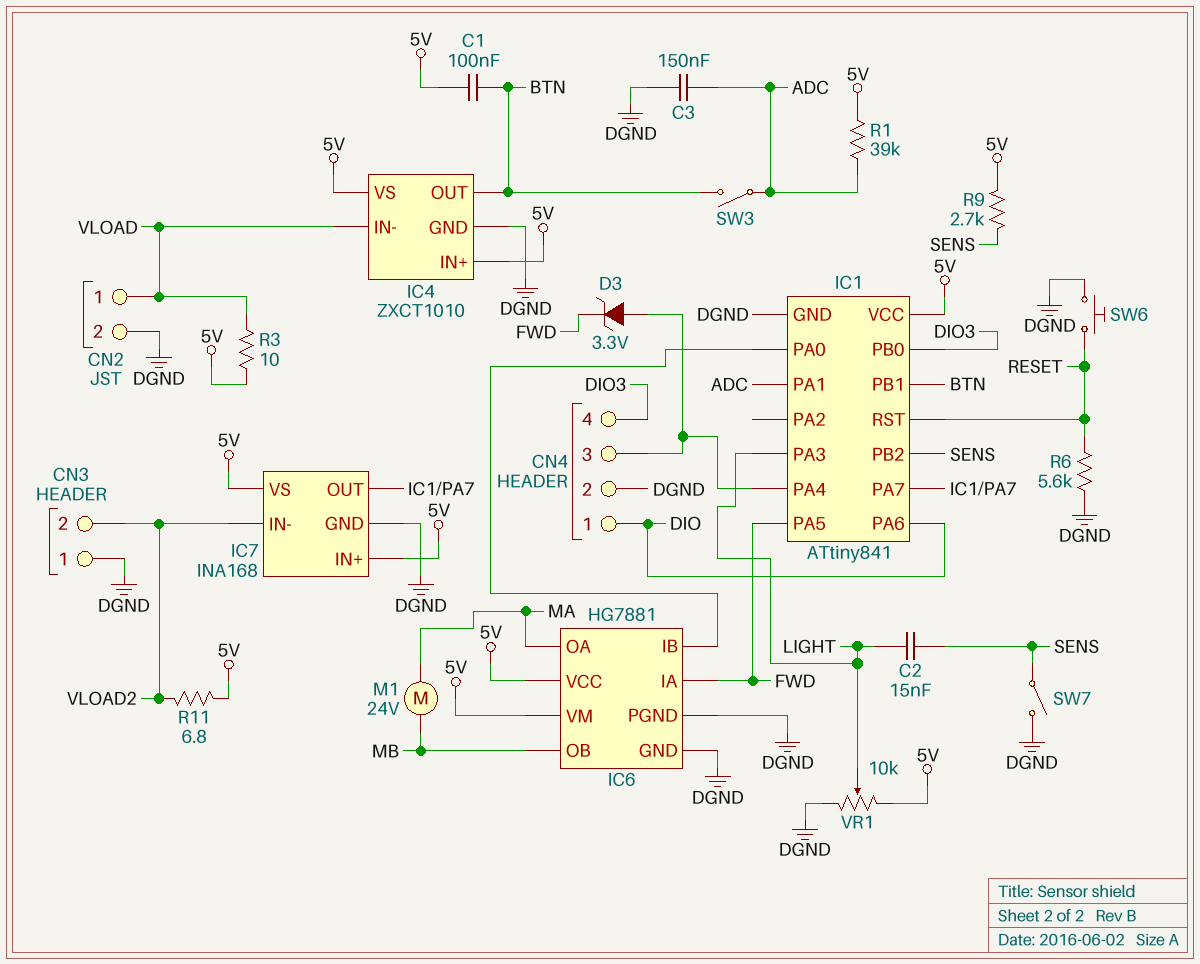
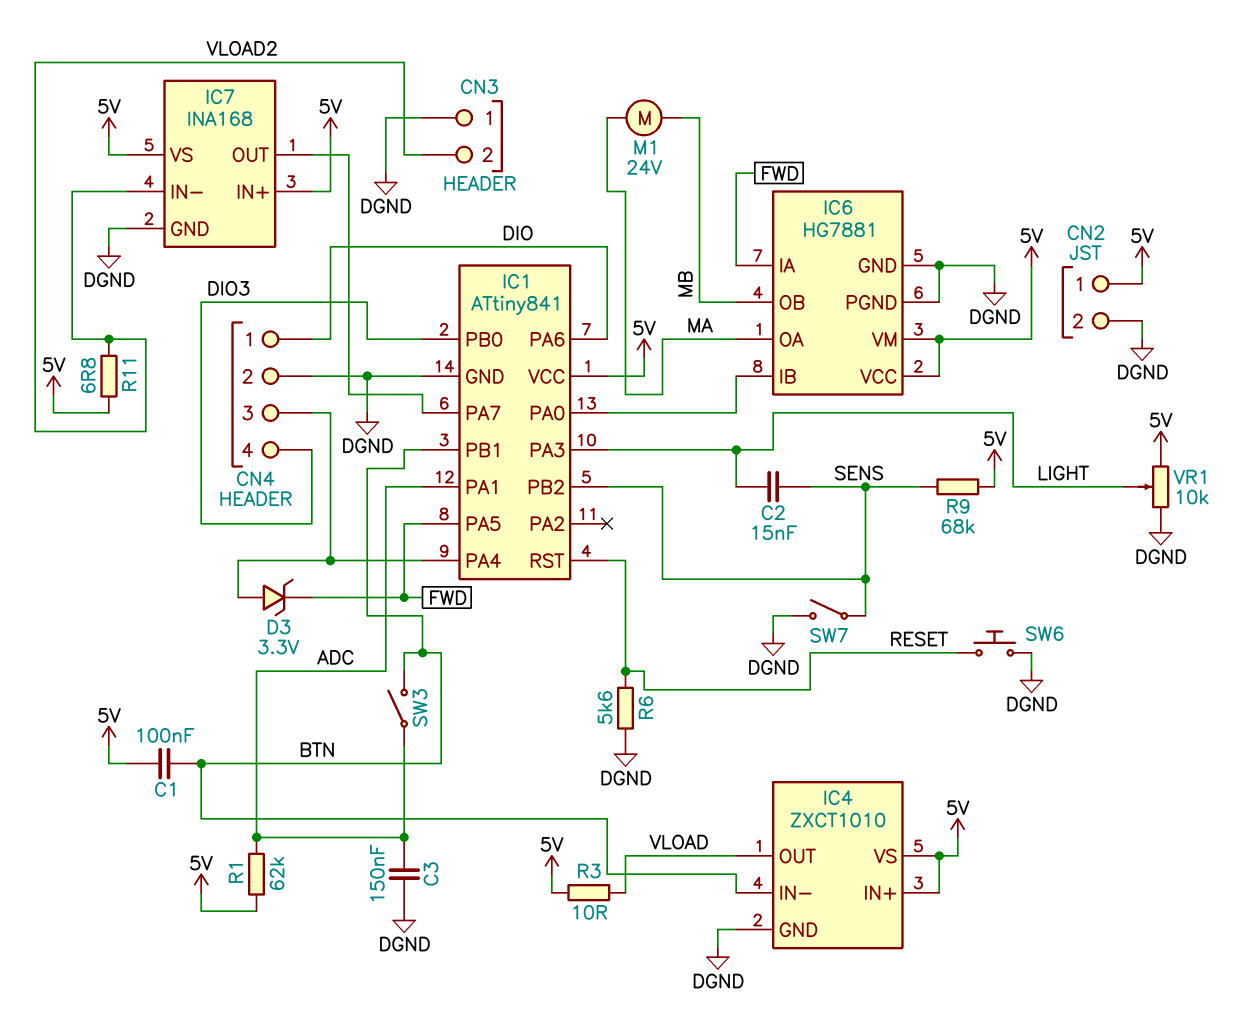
CN2 pin 1: VLOAD -> 5V
IC4 pin IN-: VLOAD -> BTN
IC4 pin OUT: BTN -> VLOAD
R1: 39k (5V, ADC) -> 62k (5V, ADC)
R9: 2.7k (5V, SENS) -> 68k (5V, SENS)

